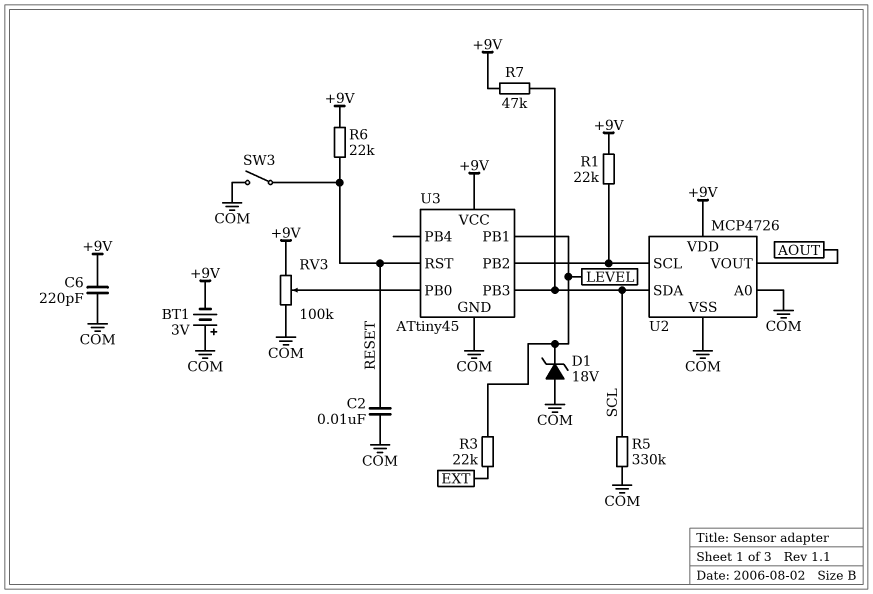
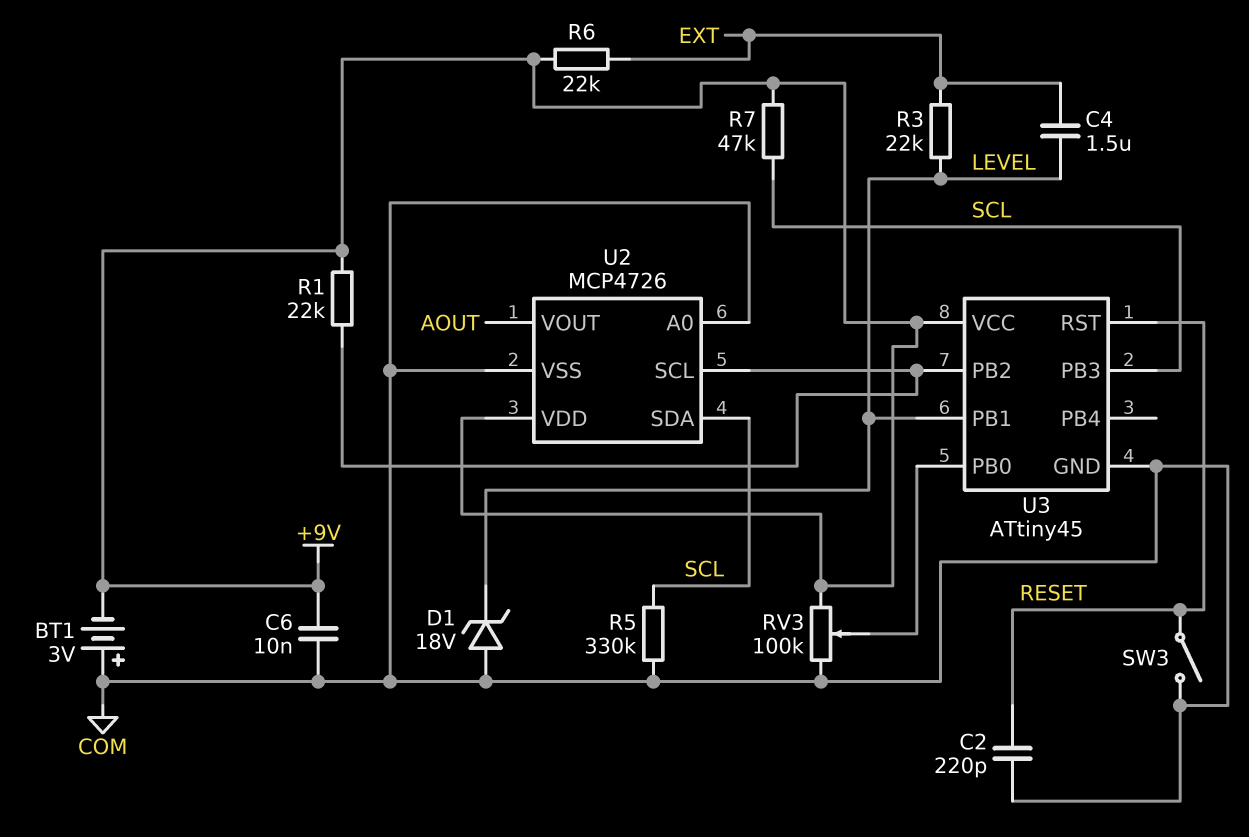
C2: 10nF (COM, RESET) -> 220pF (COM, RESET)
C4: none -> 1.5uF (EXT, LEVEL)
C6: 220pF (+9V, COM) -> 10nF (+9V, COM)
R6: 22k (+9V, RESET) -> 22k (+9V, EXT)

